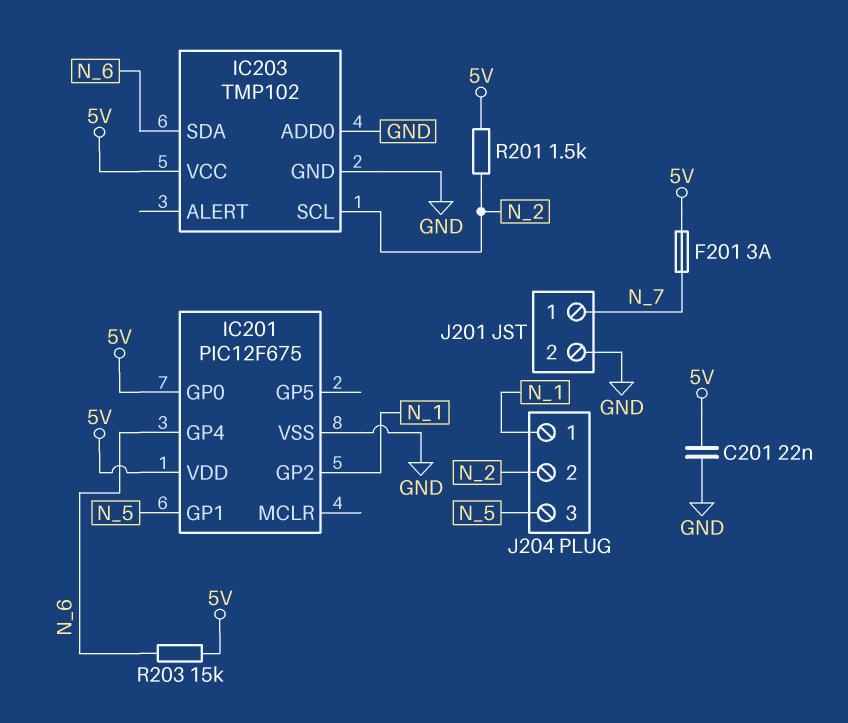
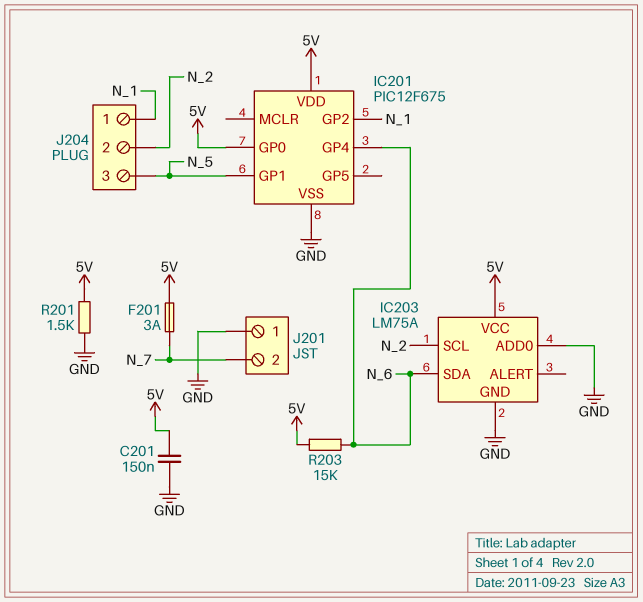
C201: 22nF (5V, GND) -> 150nF (5V, GND)
IC203: TMP102 -> LM75A
J201 pin 1: N_7 -> GND
J201 pin 2: GND -> N_7
R201: 1.5k (5V, N_2) -> 1.5k (5V, GND)

